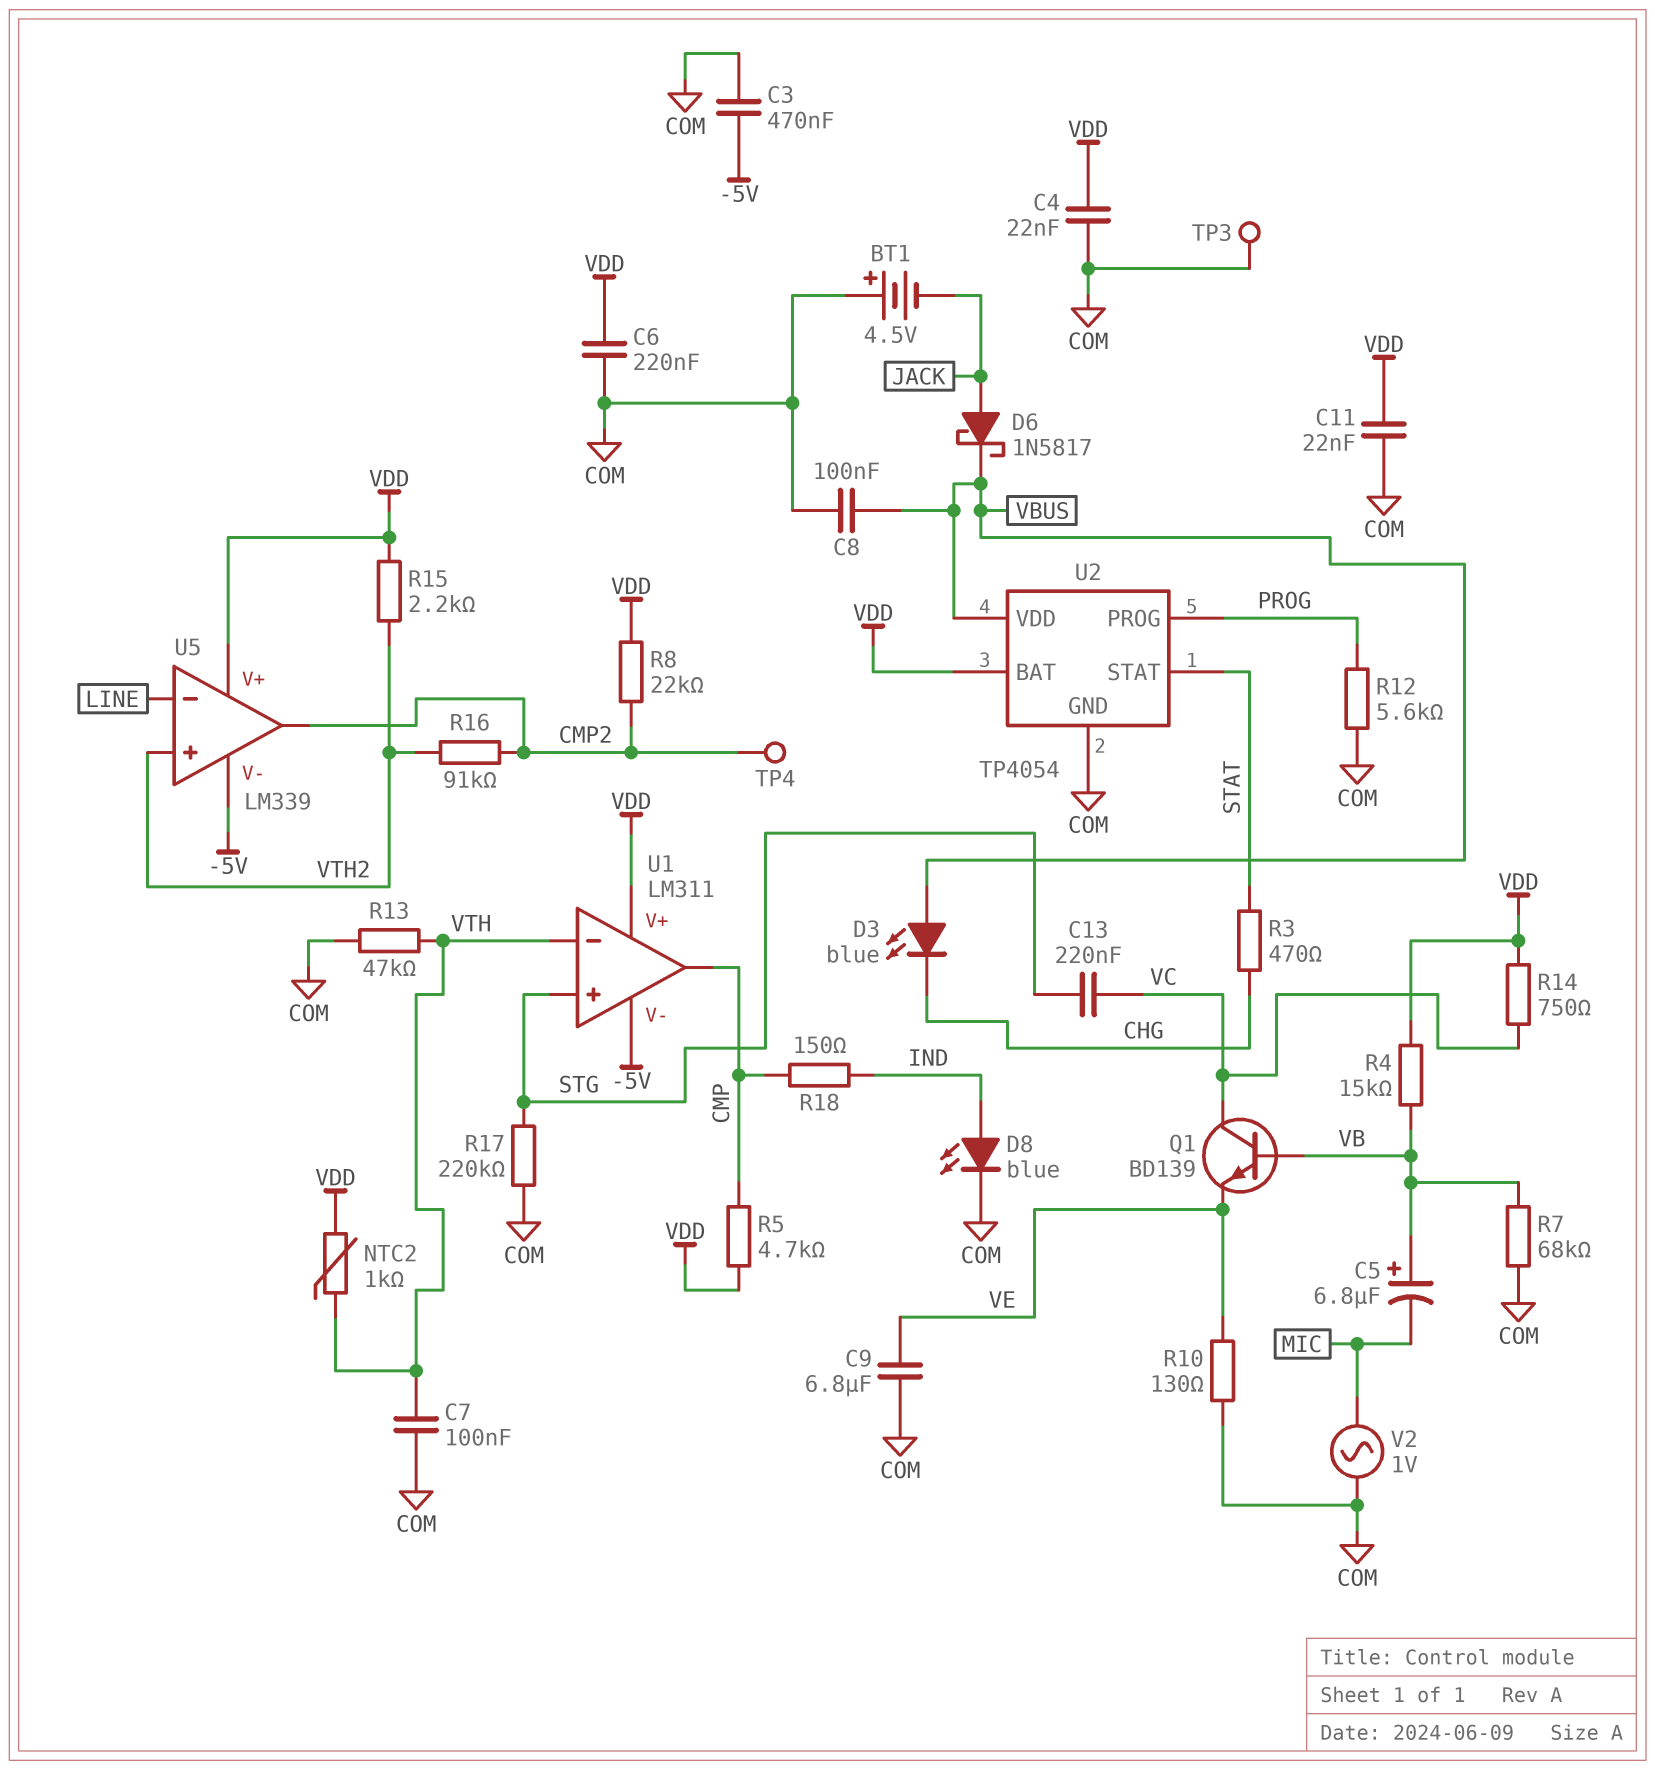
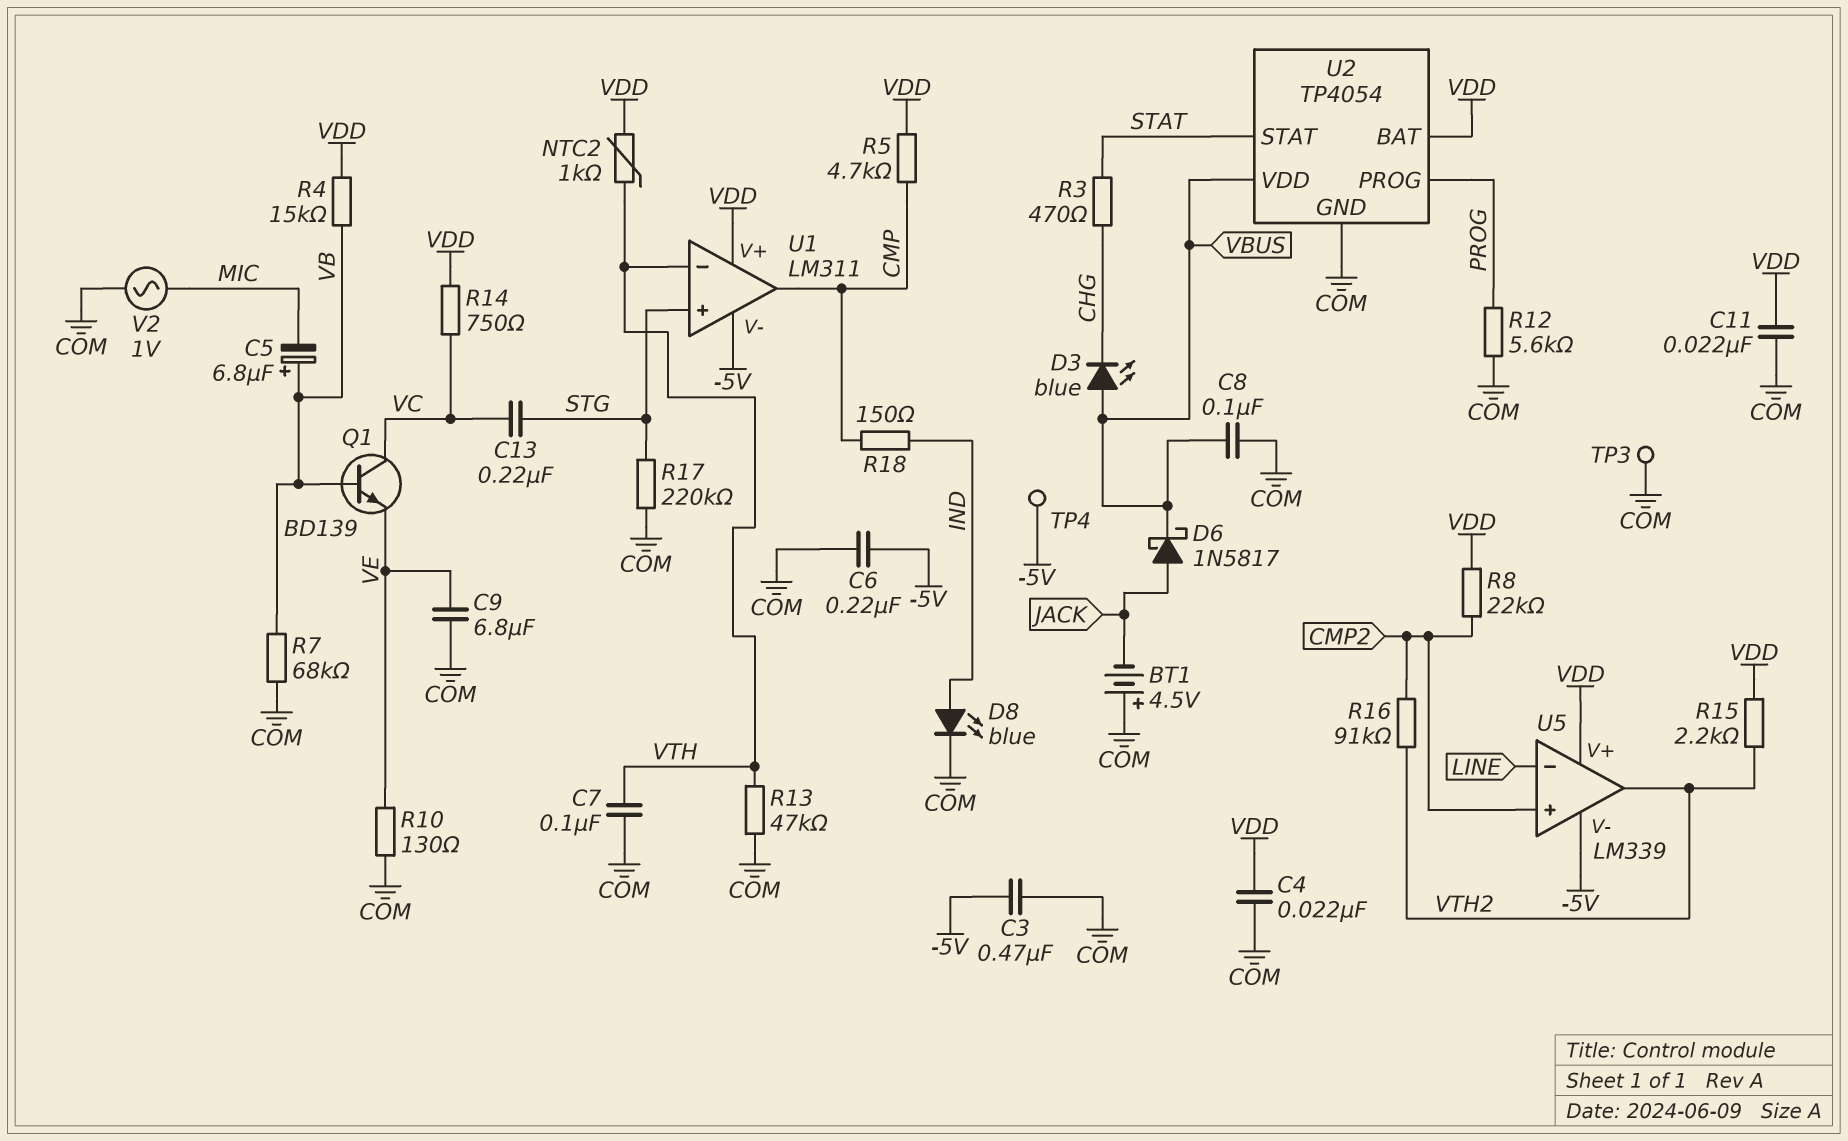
C6: 220nF (COM, VDD) -> 220nF (-5V, COM)
TP4: test point (CMP2) -> test point (-5V)
U5 pin in+: VTH2 -> CMP2
U5 pin out: CMP2 -> VTH2

